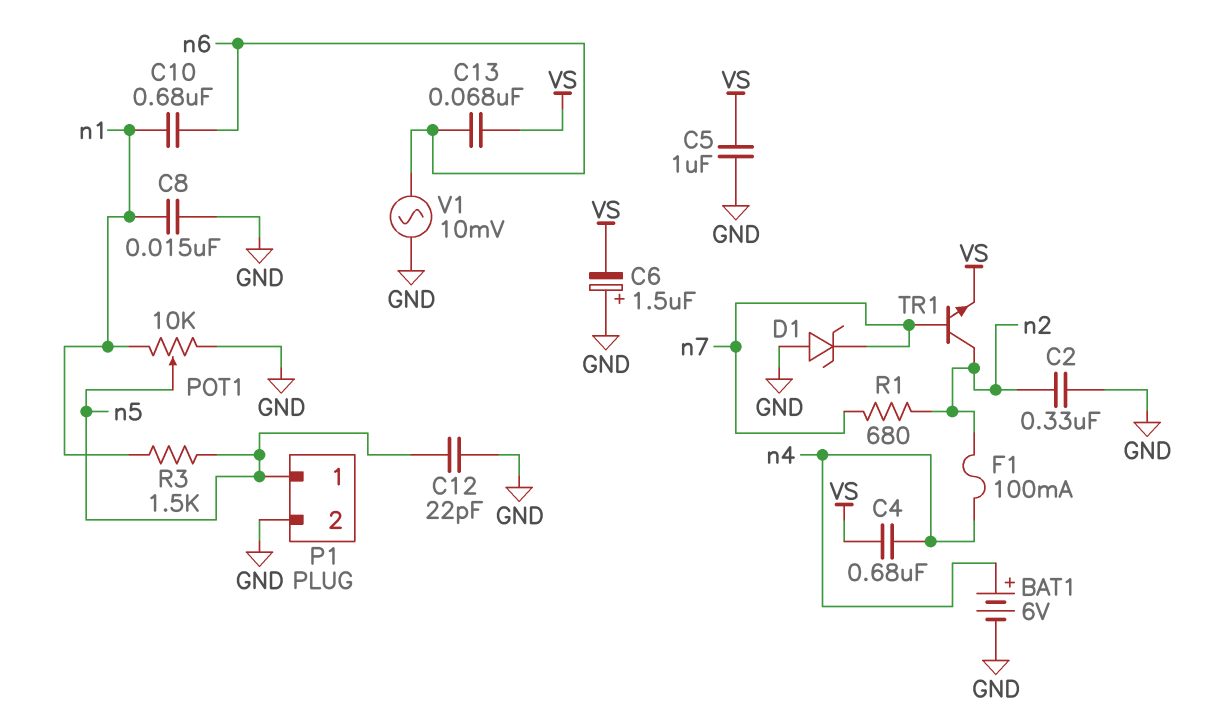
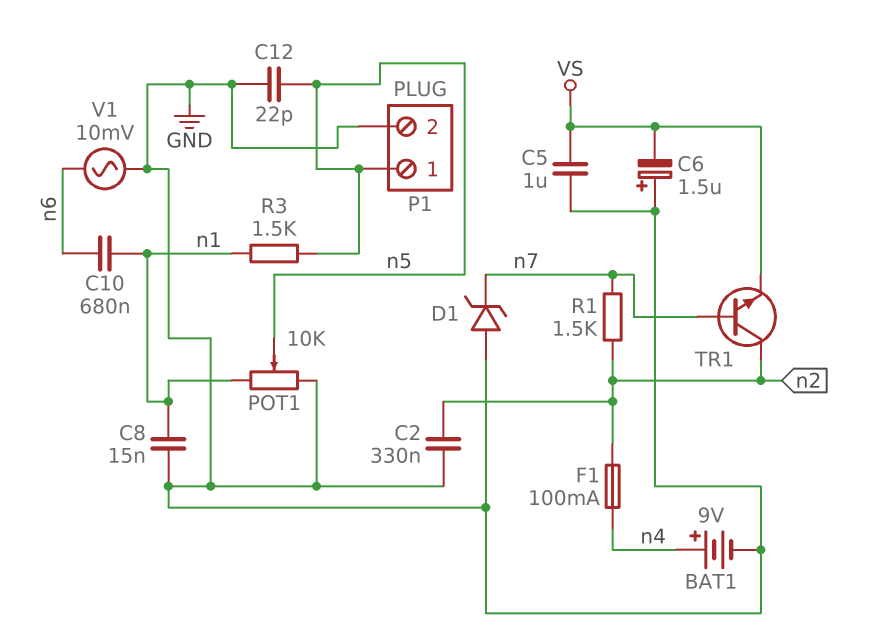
BAT1: 6V (plus n4, minus GND) -> 9V (plus n4, minus GND)
C4: 680nF (VS, n4) -> none
C13: 68nF (VS, n6) -> none
R1: 680 (n2, n7) -> 1.5k (n2, n7)

